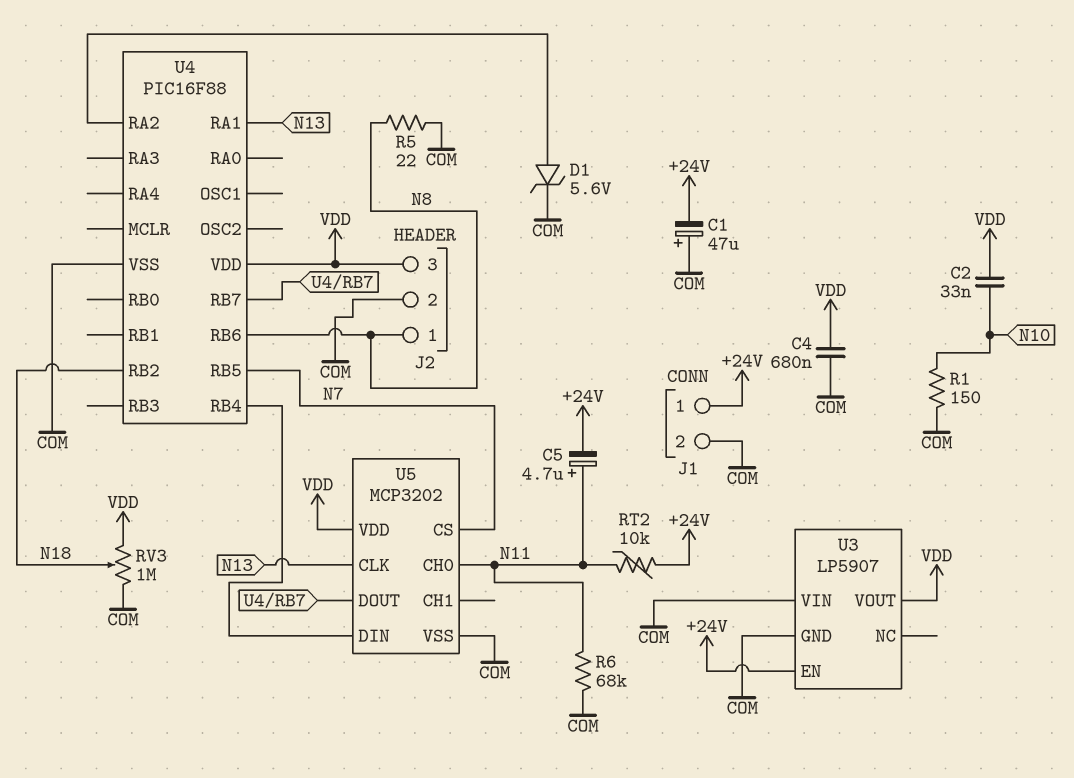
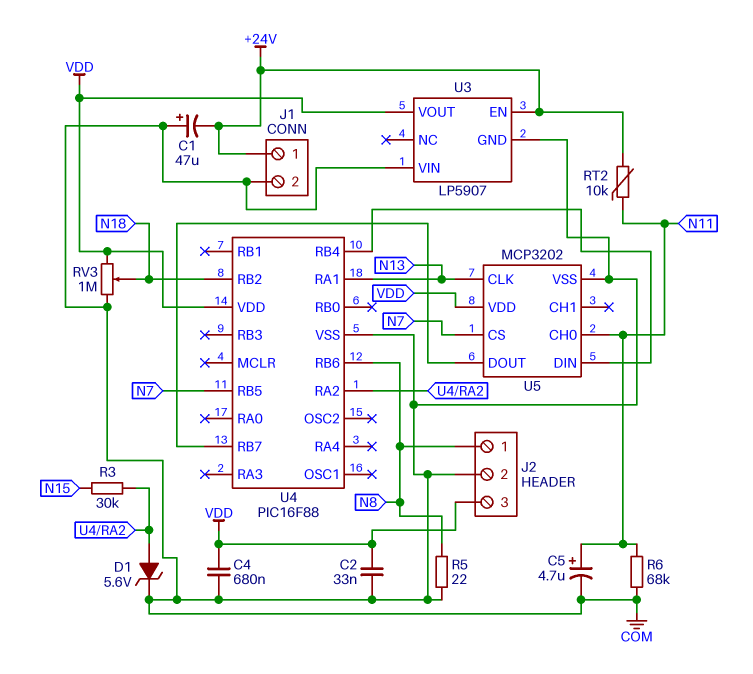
C2: 33nF (N10, VDD) -> 33nF (COM, VDD)
C5: 4.7uF (plus N11, minus +24V) -> 4.7uF (plus N11, minus COM)
R1: 150 (COM, N10) -> none
R3: none -> 30k (N15, U4/RA2)

